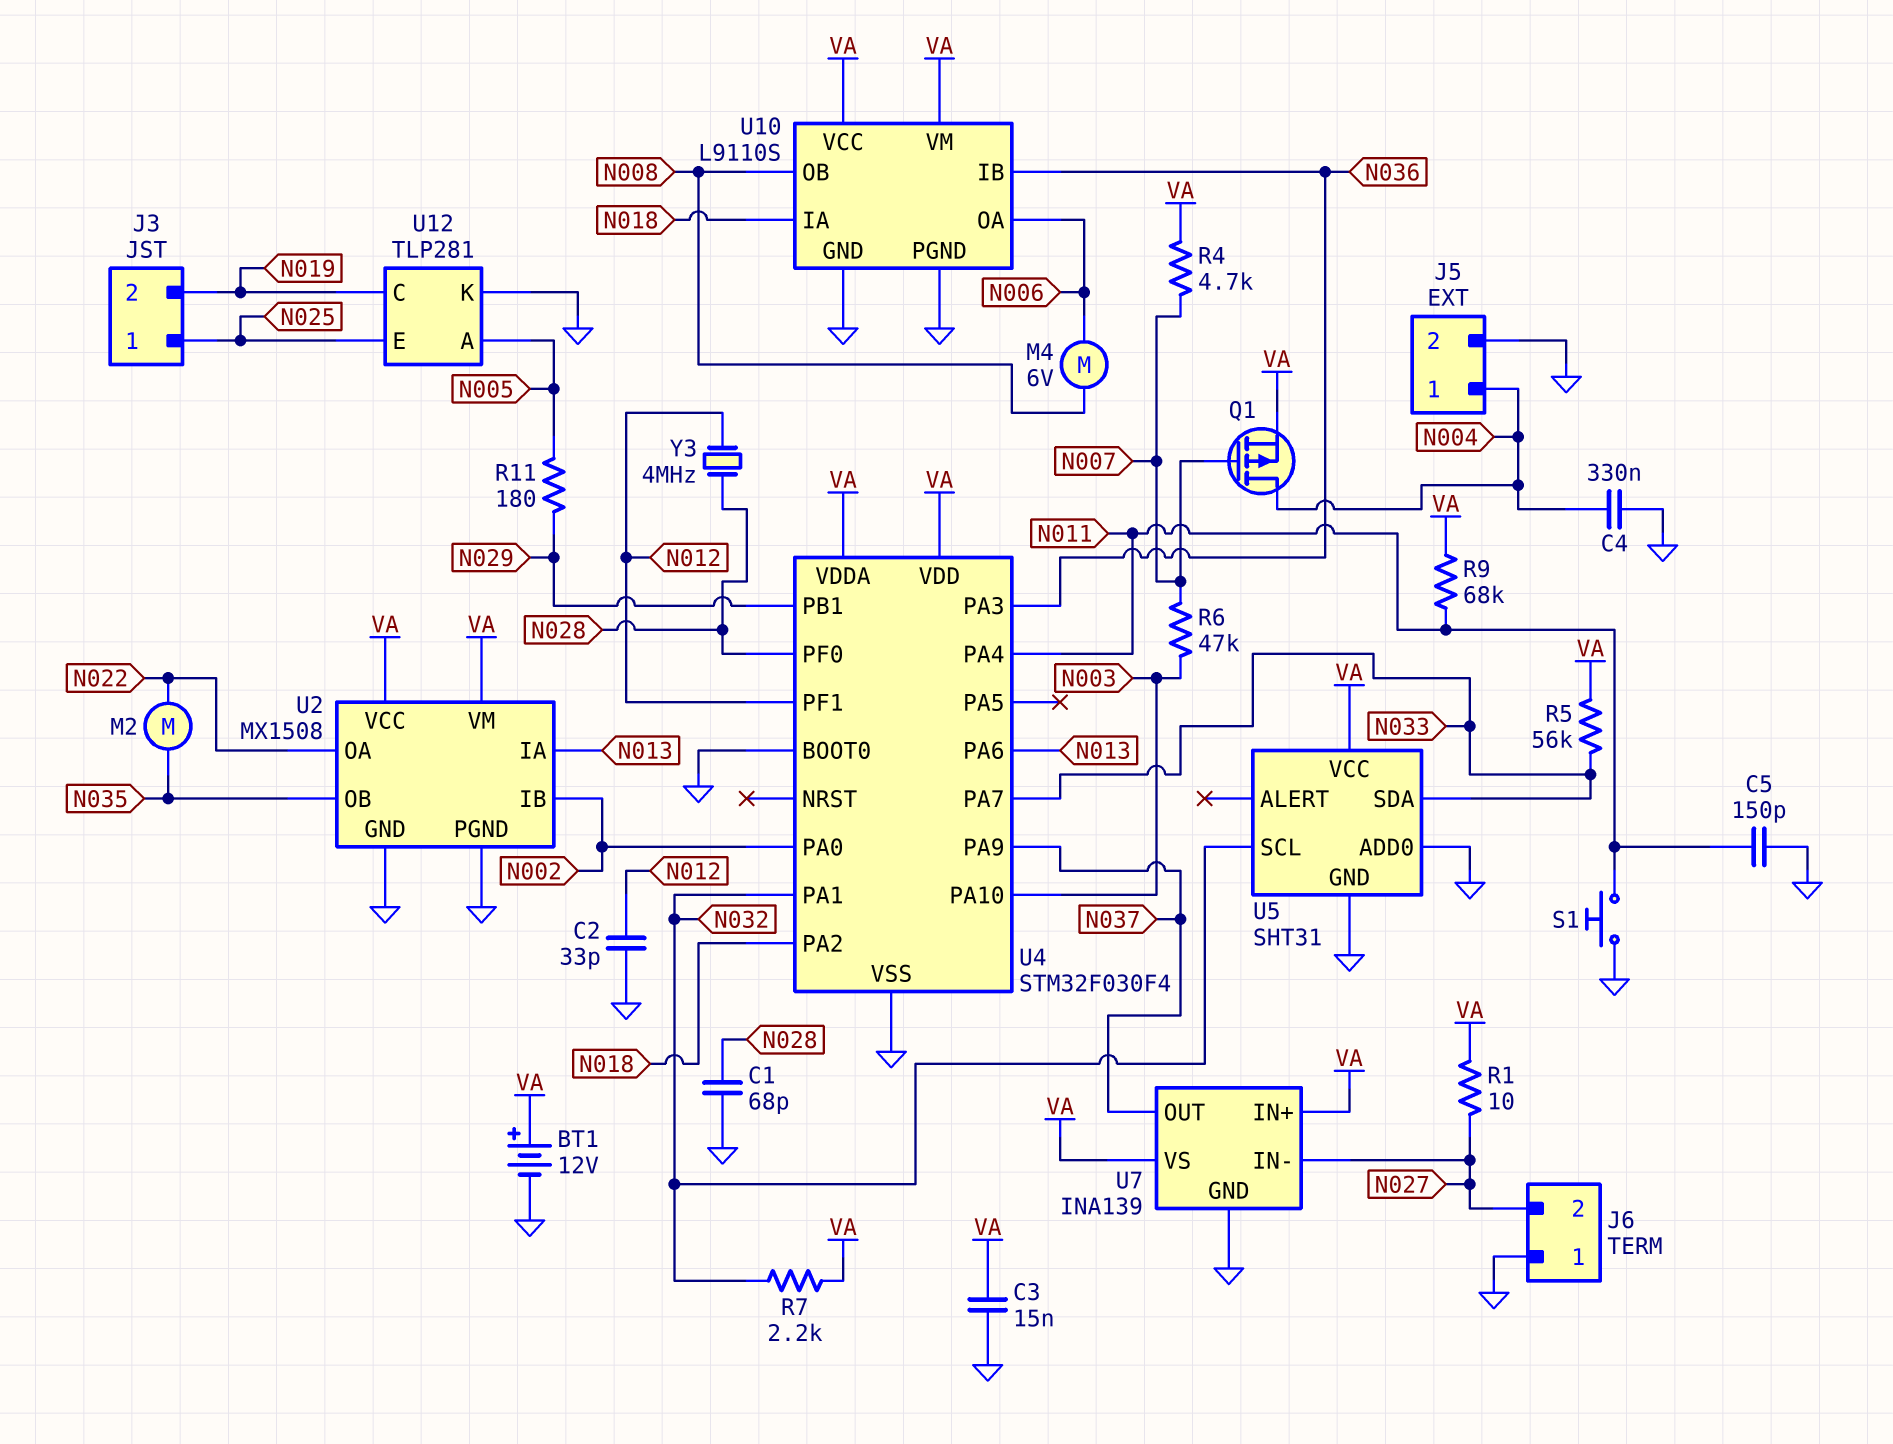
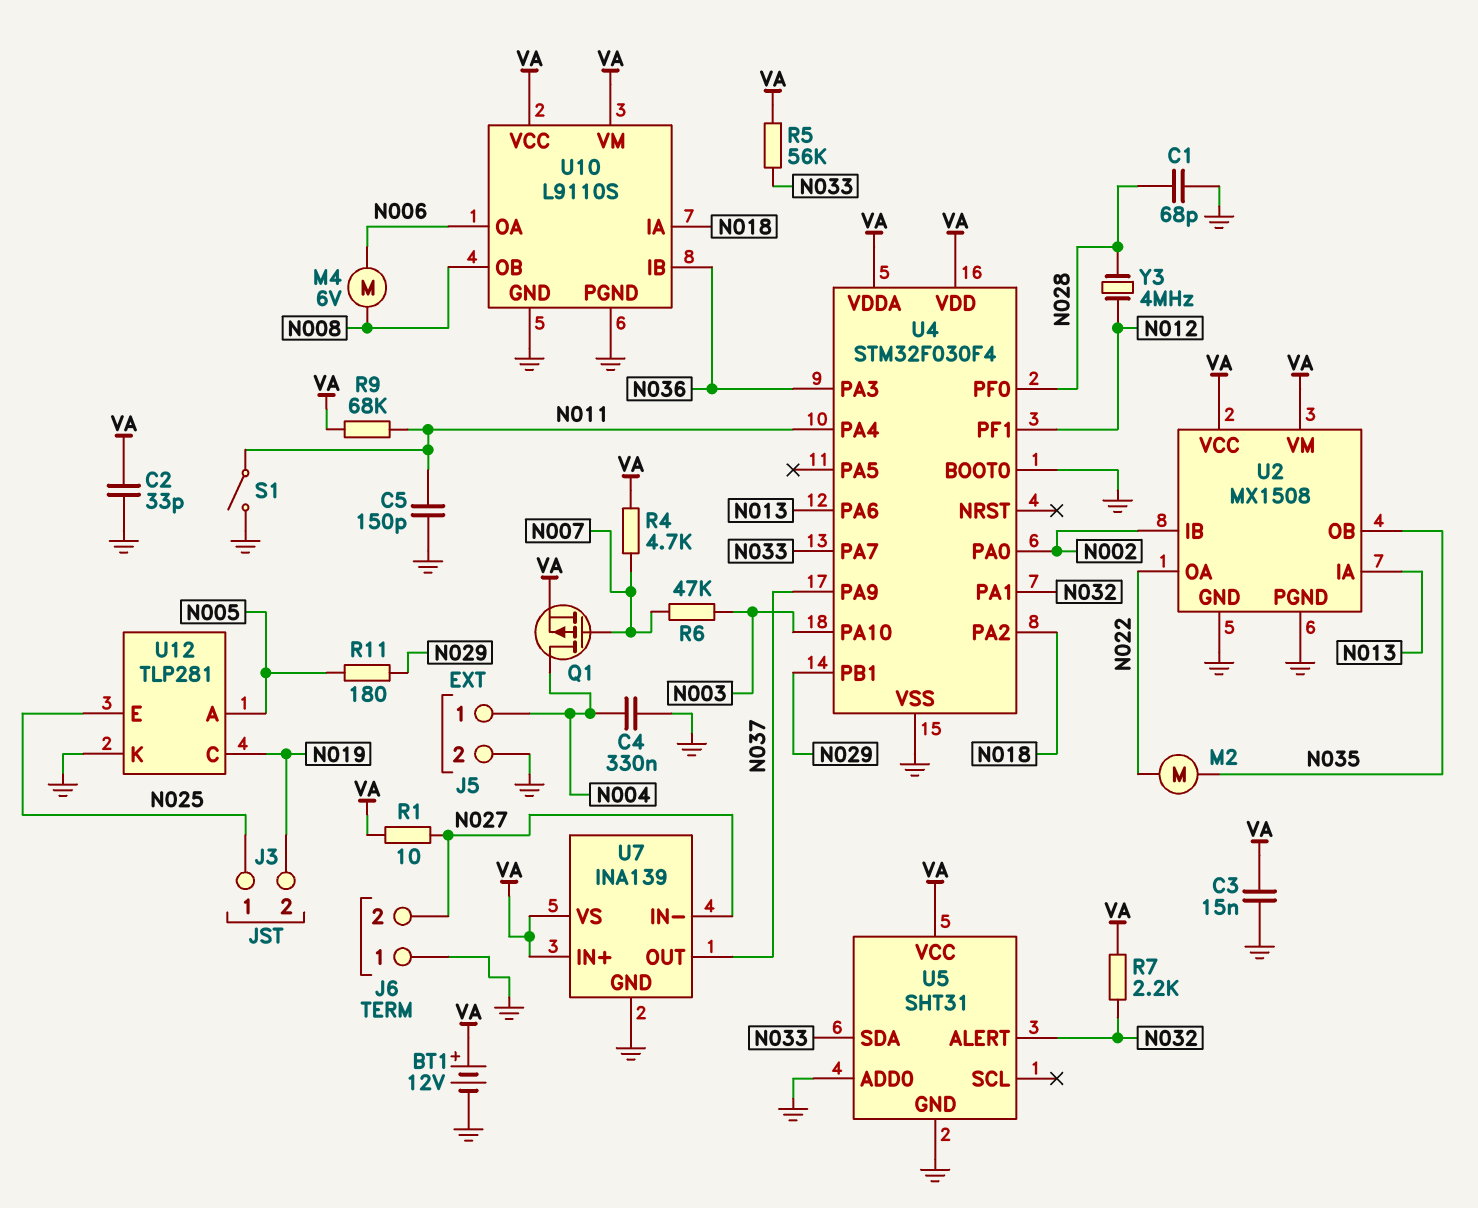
C2: 33pF (GND, N012) -> 33pF (GND, VA)
S1: button (GND, N011) -> switch (GND, N011)
U5 pin ALERT: none -> N032
U5 pin SCL: N032 -> none

